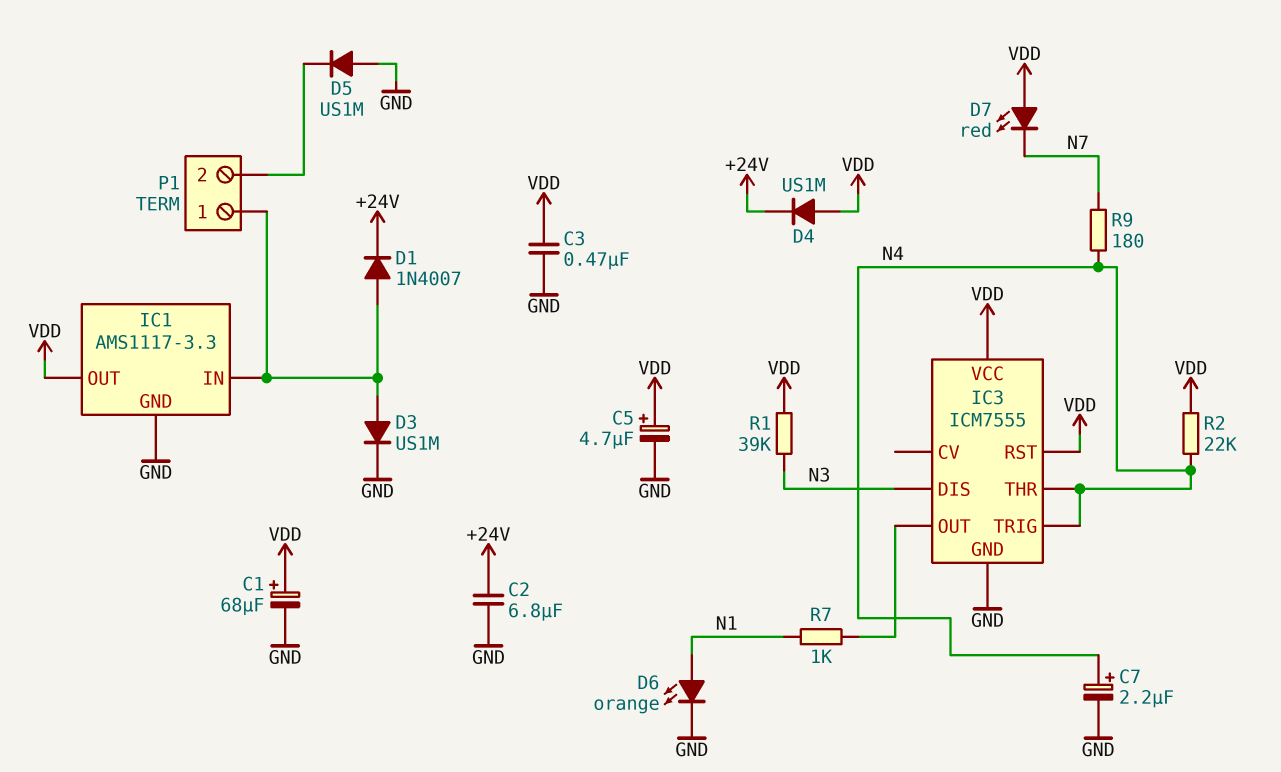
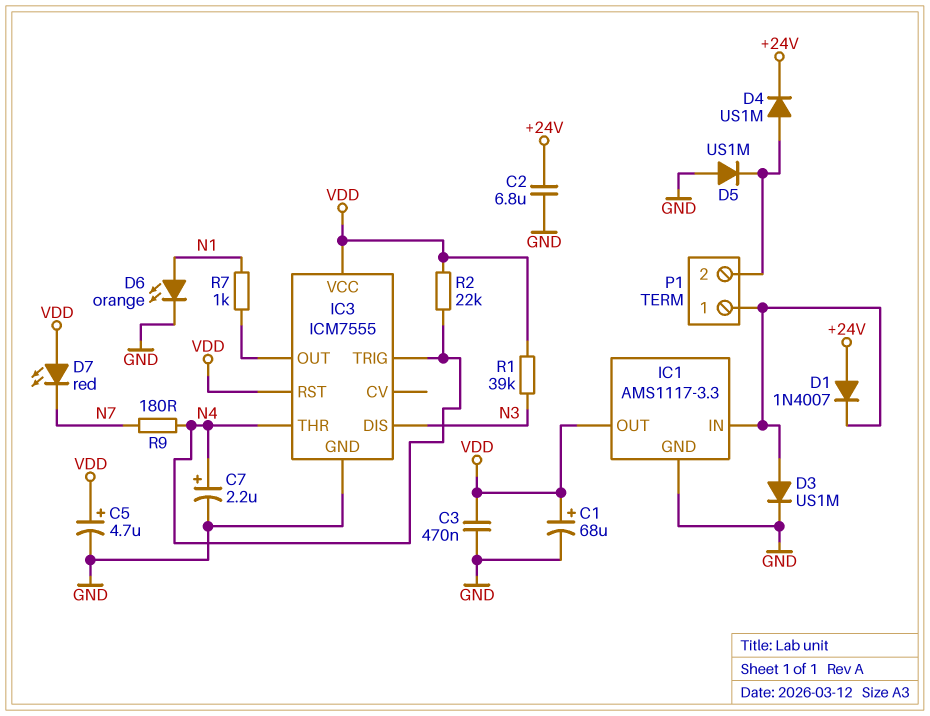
D1: diode 1N4007 (A IC1/IN, K +24V) -> diode 1N4007 (A +24V, K IC1/IN)
D4: diode US1M (A VDD, K +24V) -> diode US1M (A P1/2, K +24V)

